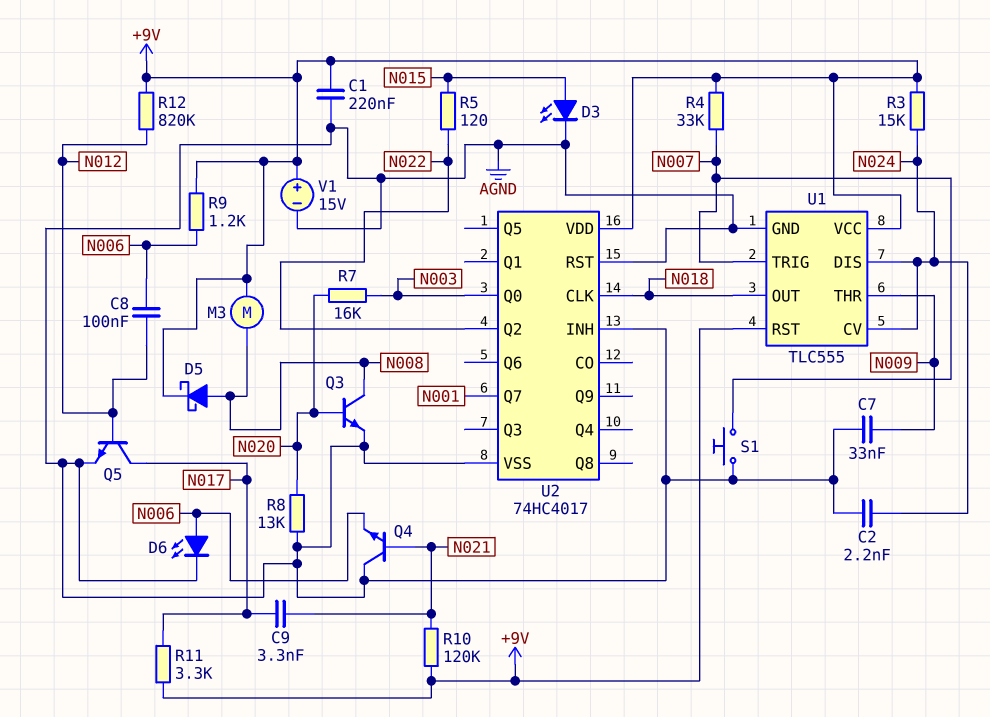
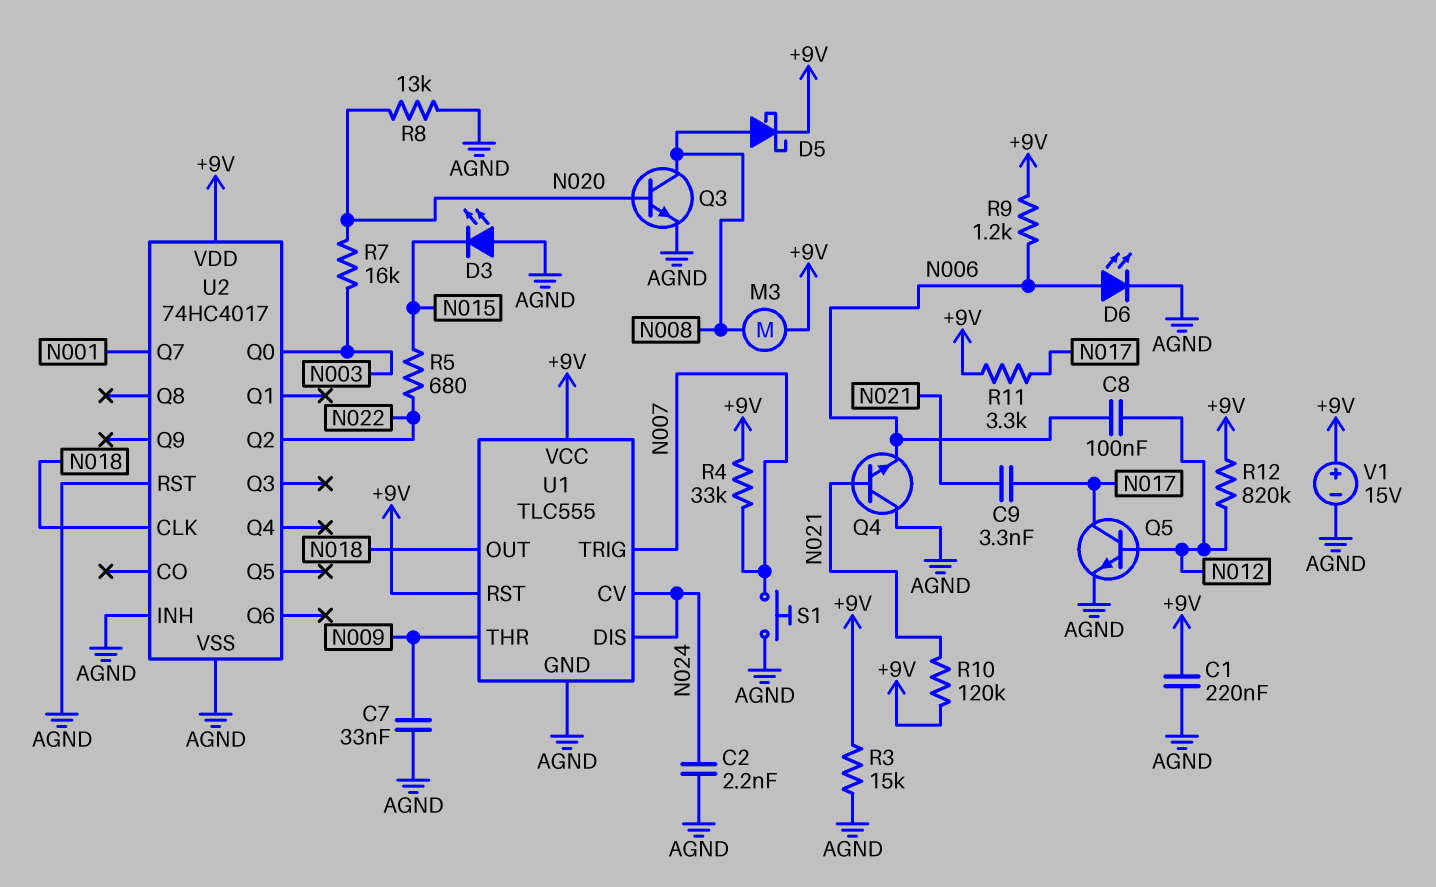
D3: LED (A N015, K AGND) -> LED (A AGND, K N015)
R3: 15k (+9V, N024) -> 15k (+9V, AGND)
R5: 120 (N015, N022) -> 680 (N015, N022)

